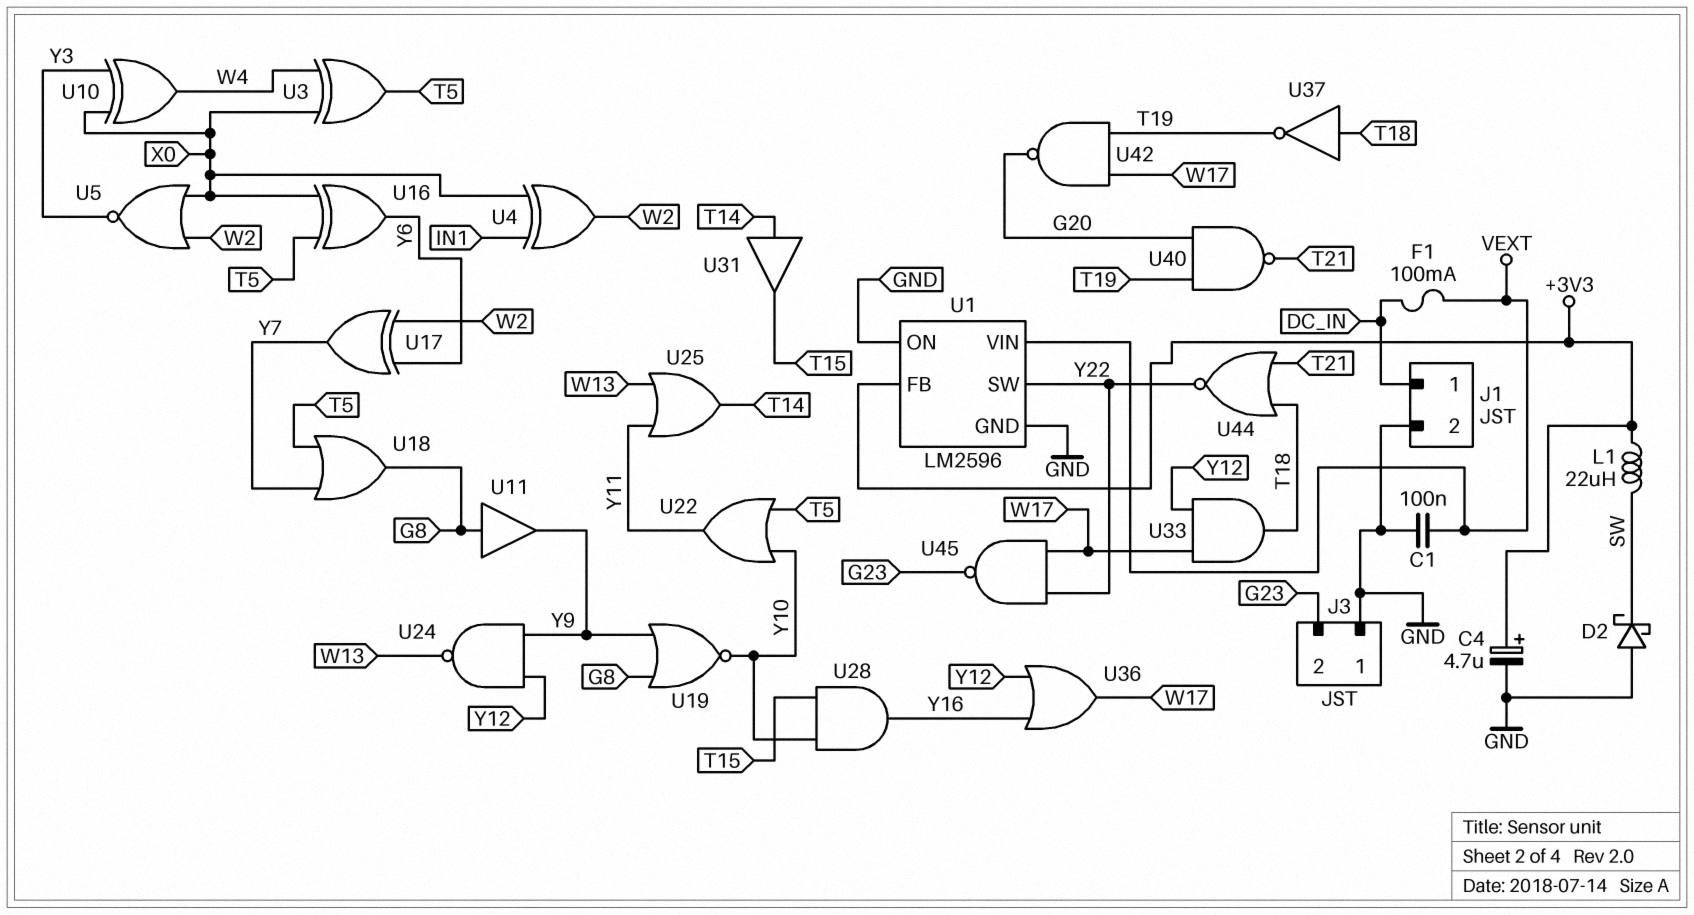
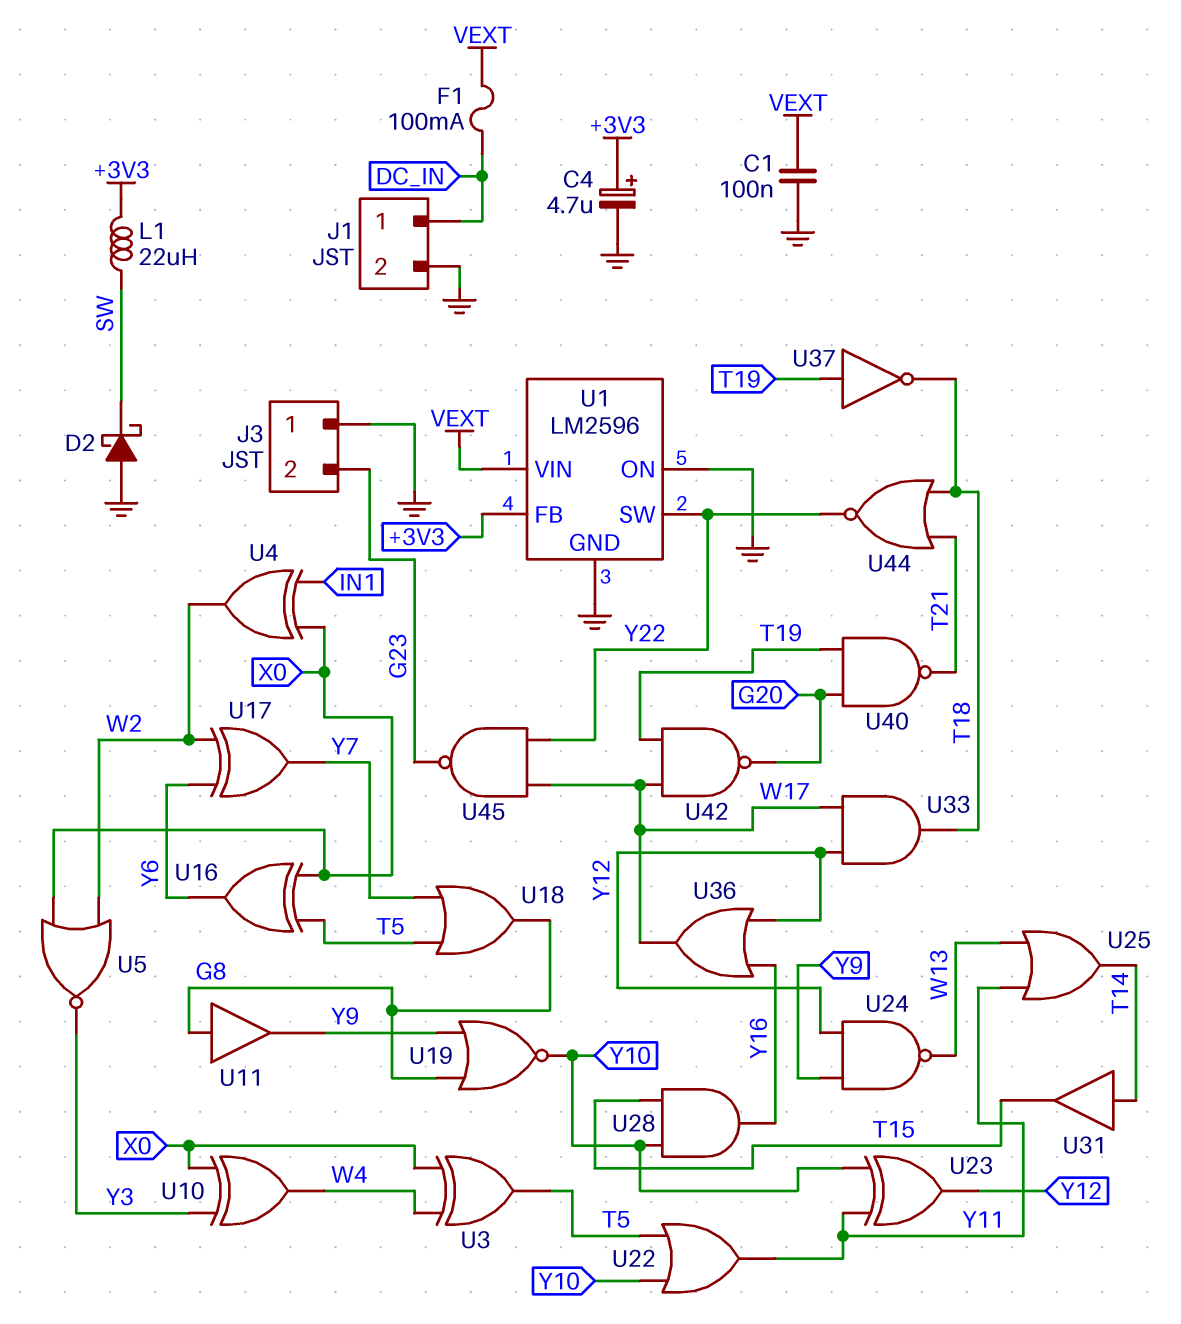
U23: none -> XOR (in Y10, in Y11, out Y12)
U37: NOT (in T18, out T19) -> NOT (in T19, out T18)

